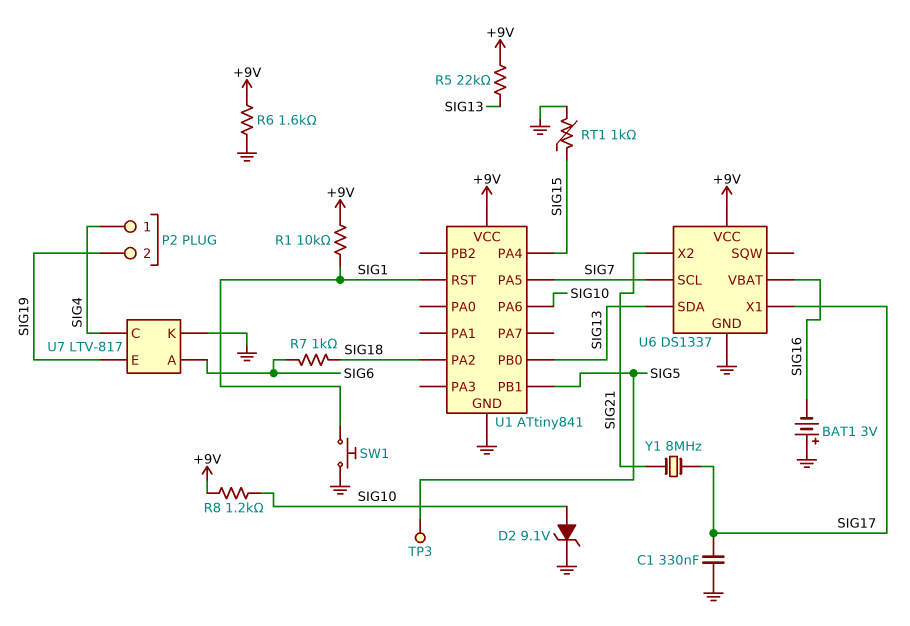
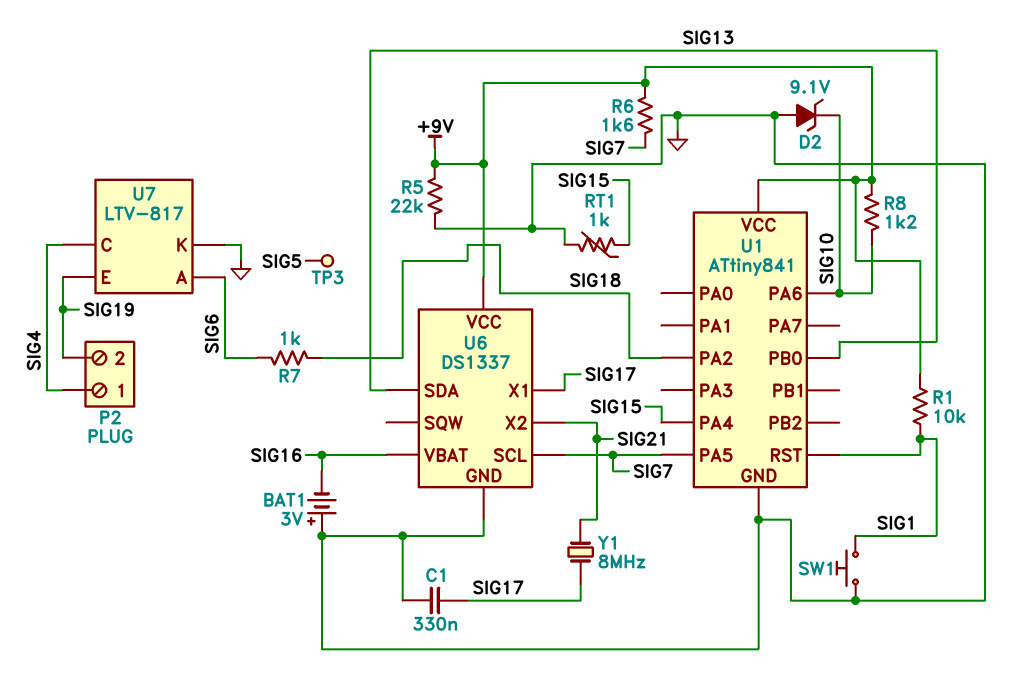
D2: zener 9.1V (A SIG10, K GND) -> zener 9.1V (A GND, K SIG10)
R5: 22k (+9V, SIG13) -> 22k (+9V, GND)
R6: 1.6k (+9V, GND) -> 1.6k (+9V, SIG7)
U1 pin PB1: SIG5 -> none

